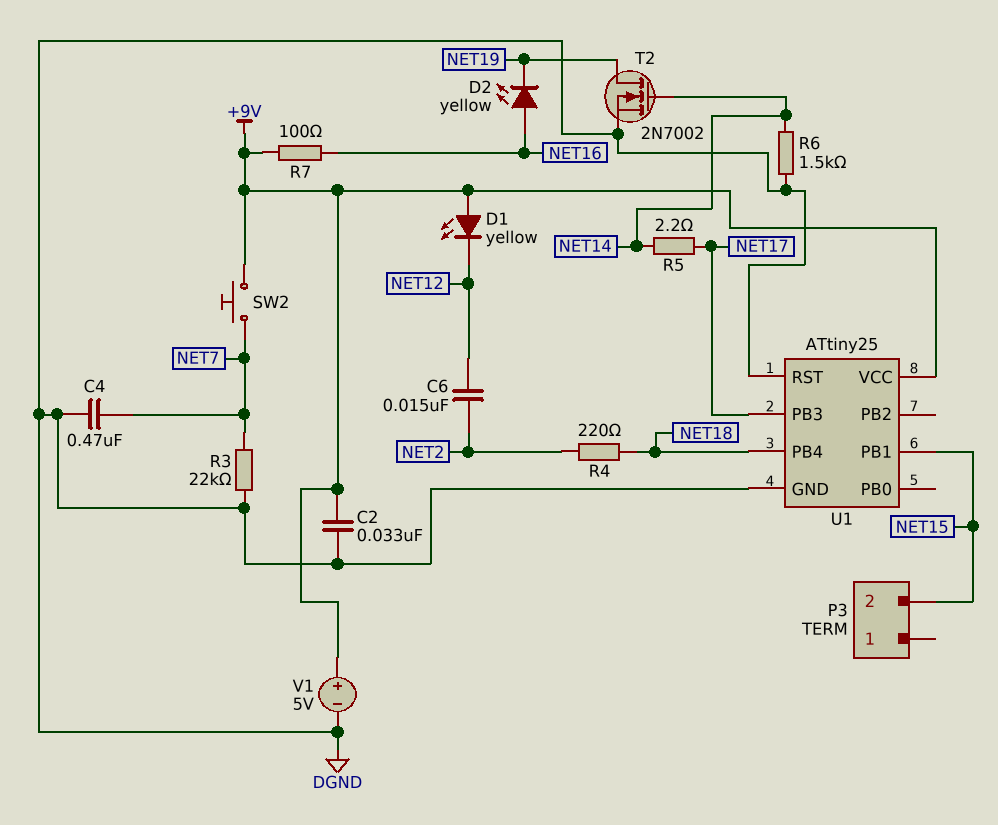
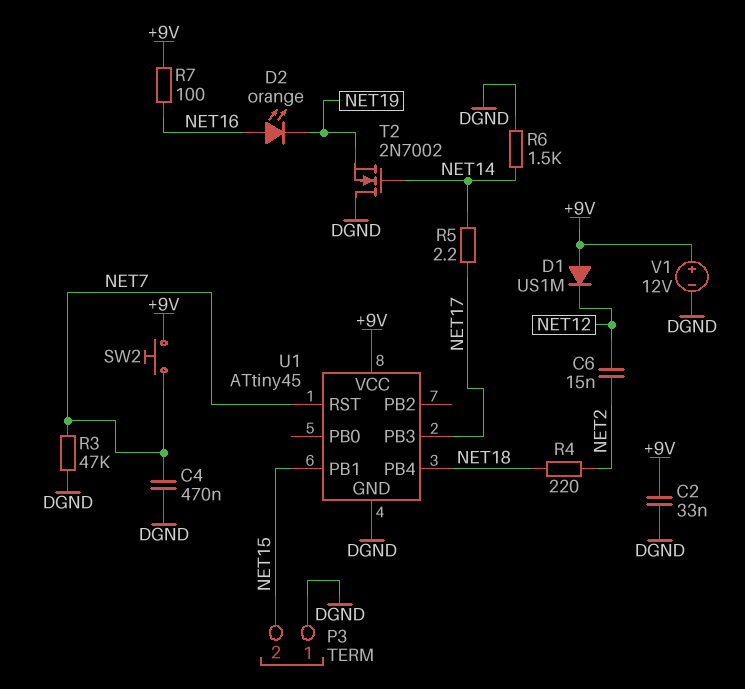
D1: LED yellow (A +9V, K NET12) -> diode US1M (A +9V, K NET12)
D2: LED yellow (A NET16, K NET19) -> LED orange (A NET16, K NET19)
P3 pin 1: none -> DGND
R3: 22k (DGND, NET7) -> 47k (DGND, NET7)
T2: NMOS 2N7002 (G NET14, D NET19, S DGND) -> NMOS 2N7002 (G NET14, D DGND, S NET19)
U1: ATtiny25 -> ATtiny45
U1 pin RST: DGND -> NET7
V1: 5V (plus +9V, minus DGND) -> 12V (plus +9V, minus DGND)

